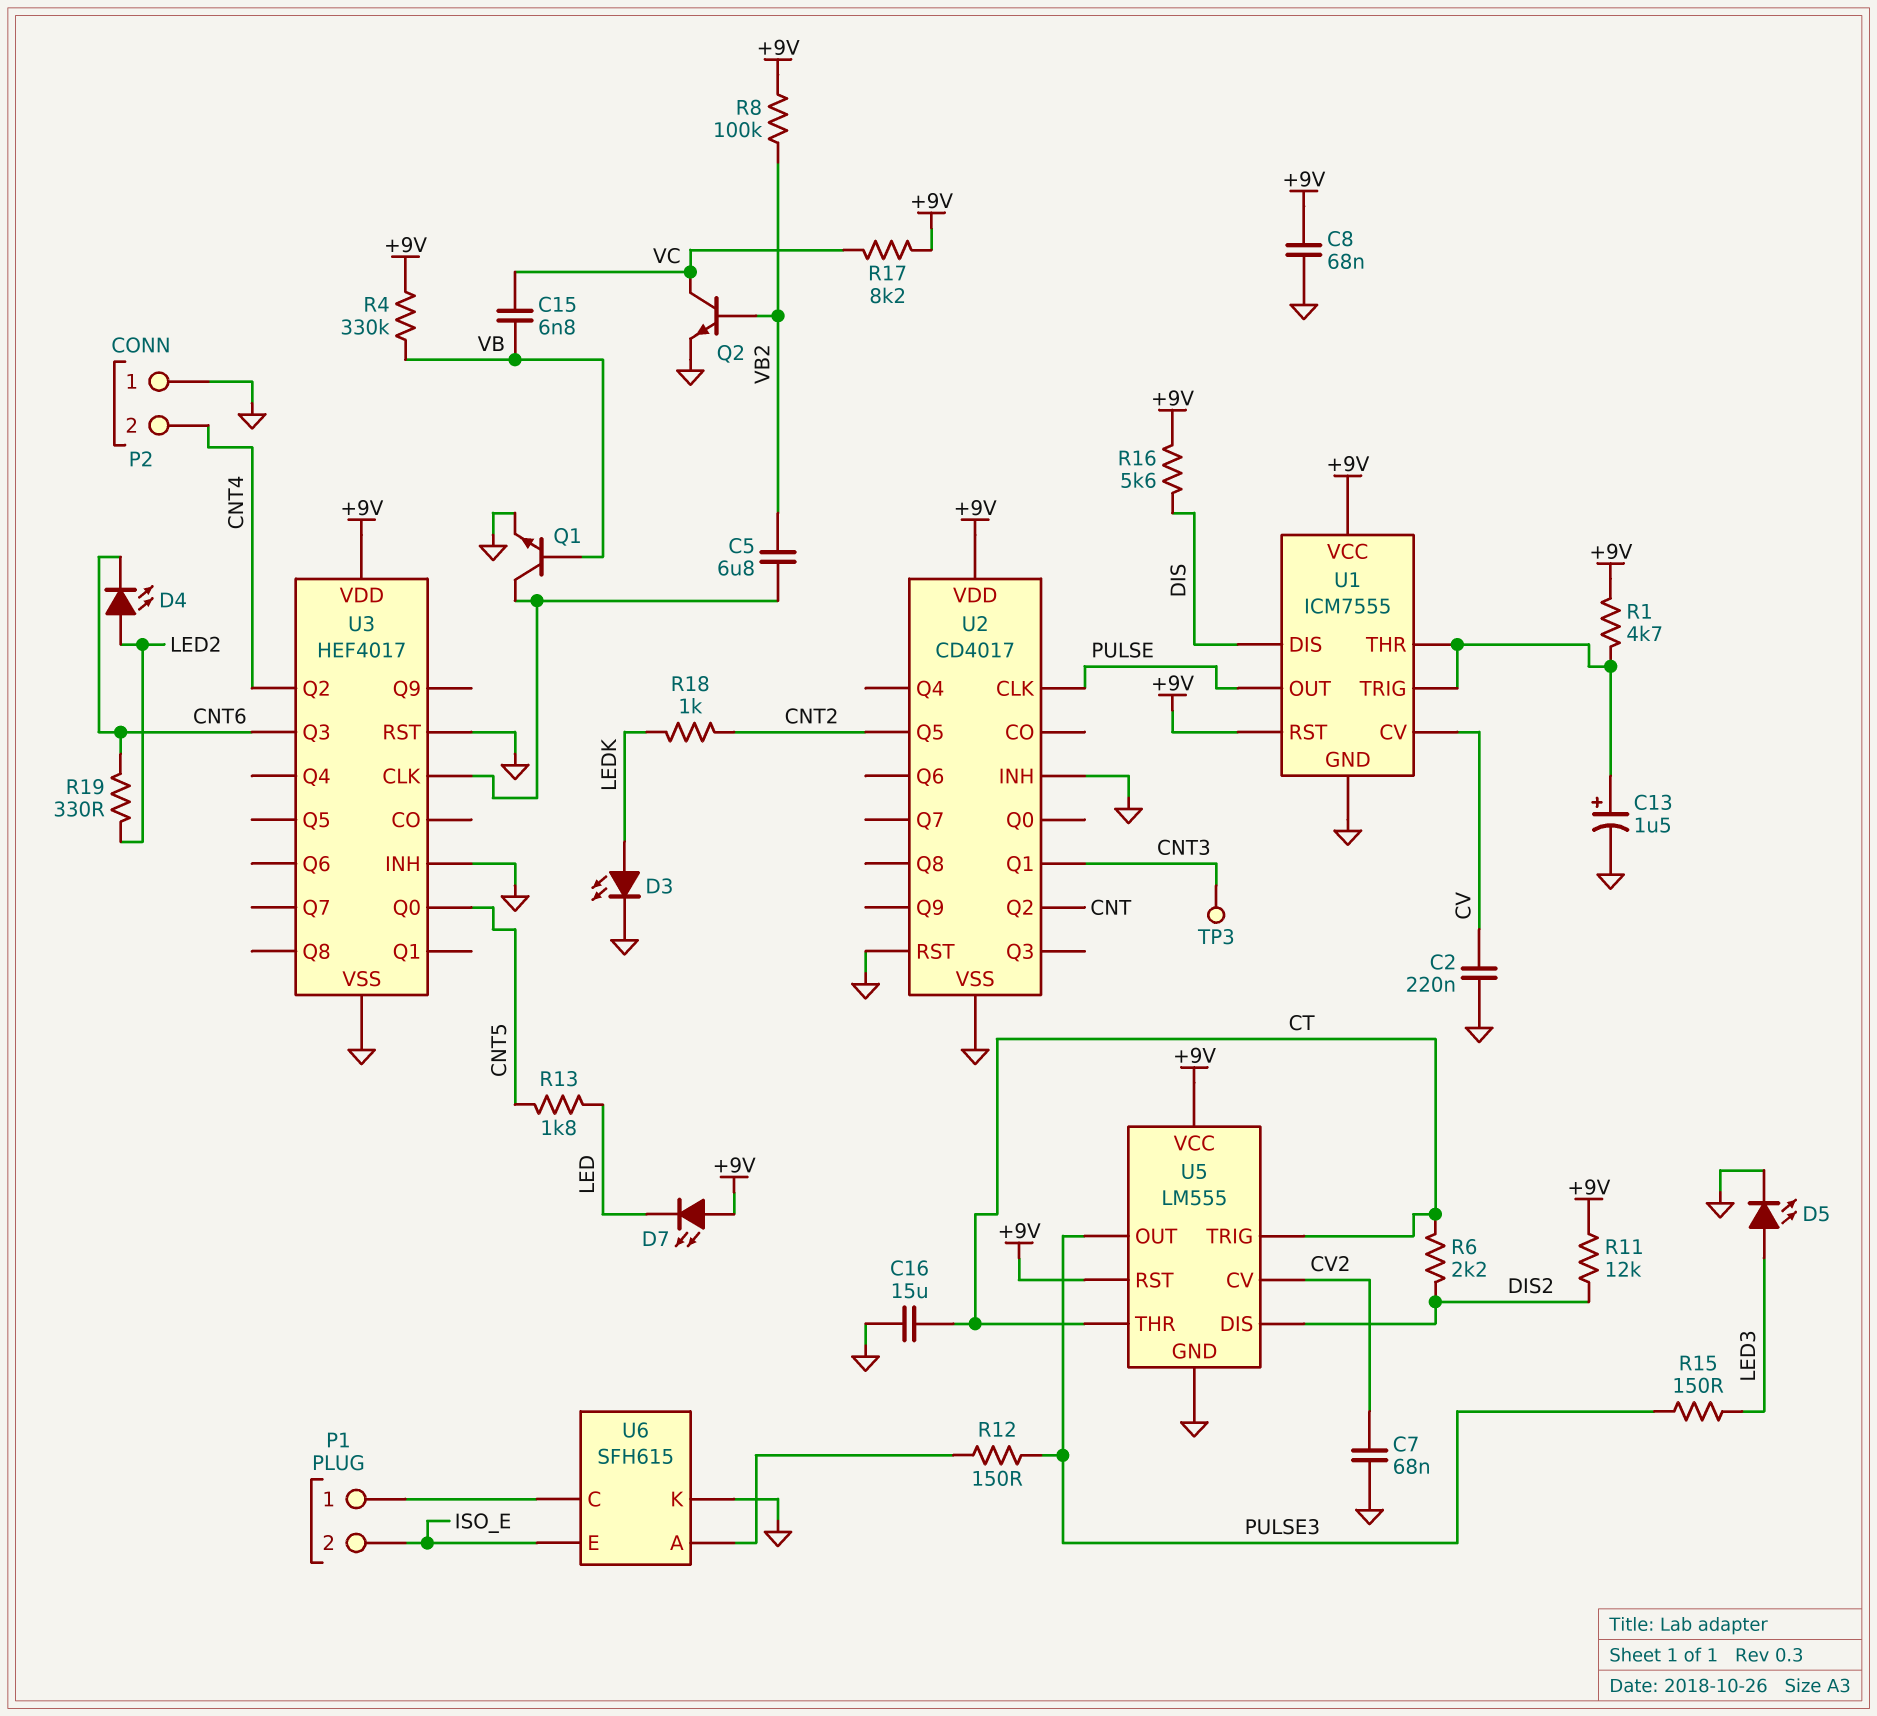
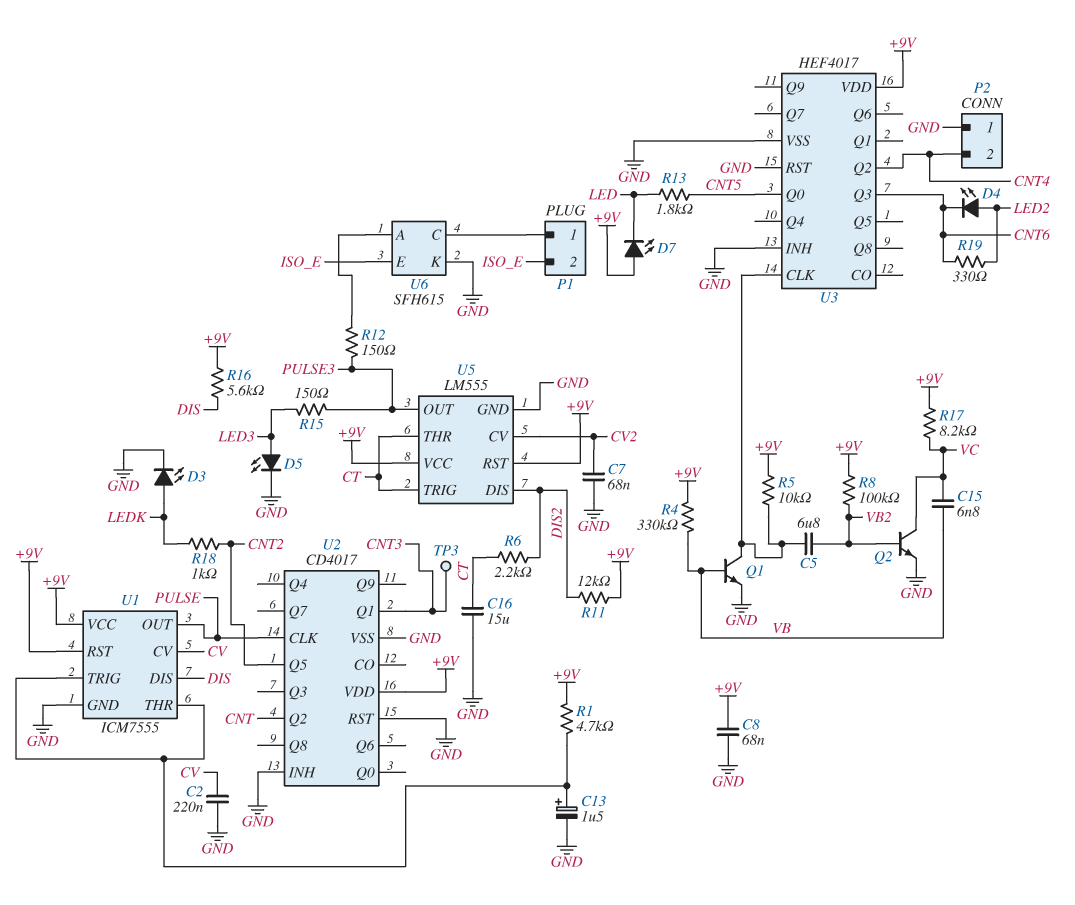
R5: none -> 10k (+9V, U3/CLK)

